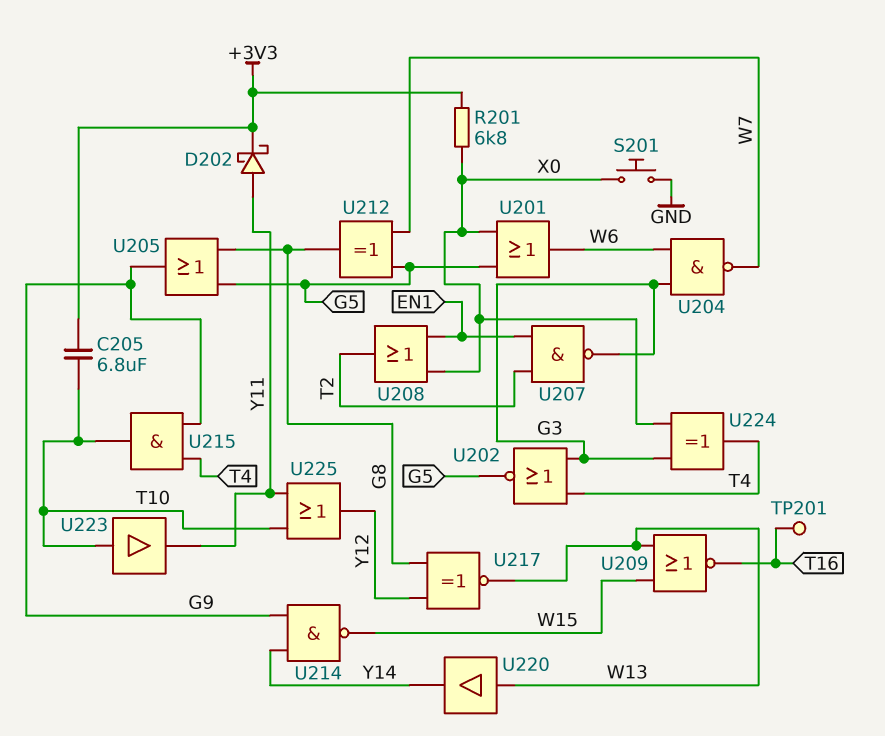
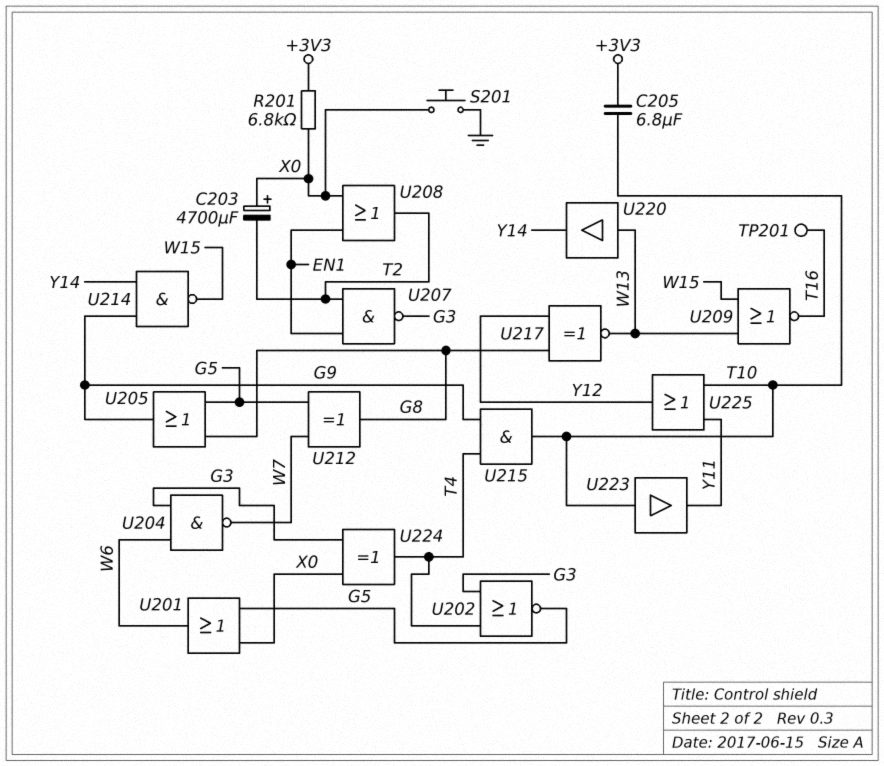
C203: none -> 4700uF (plus X0, minus T2)
D202: schottky (A Y11, K +3V3) -> none

